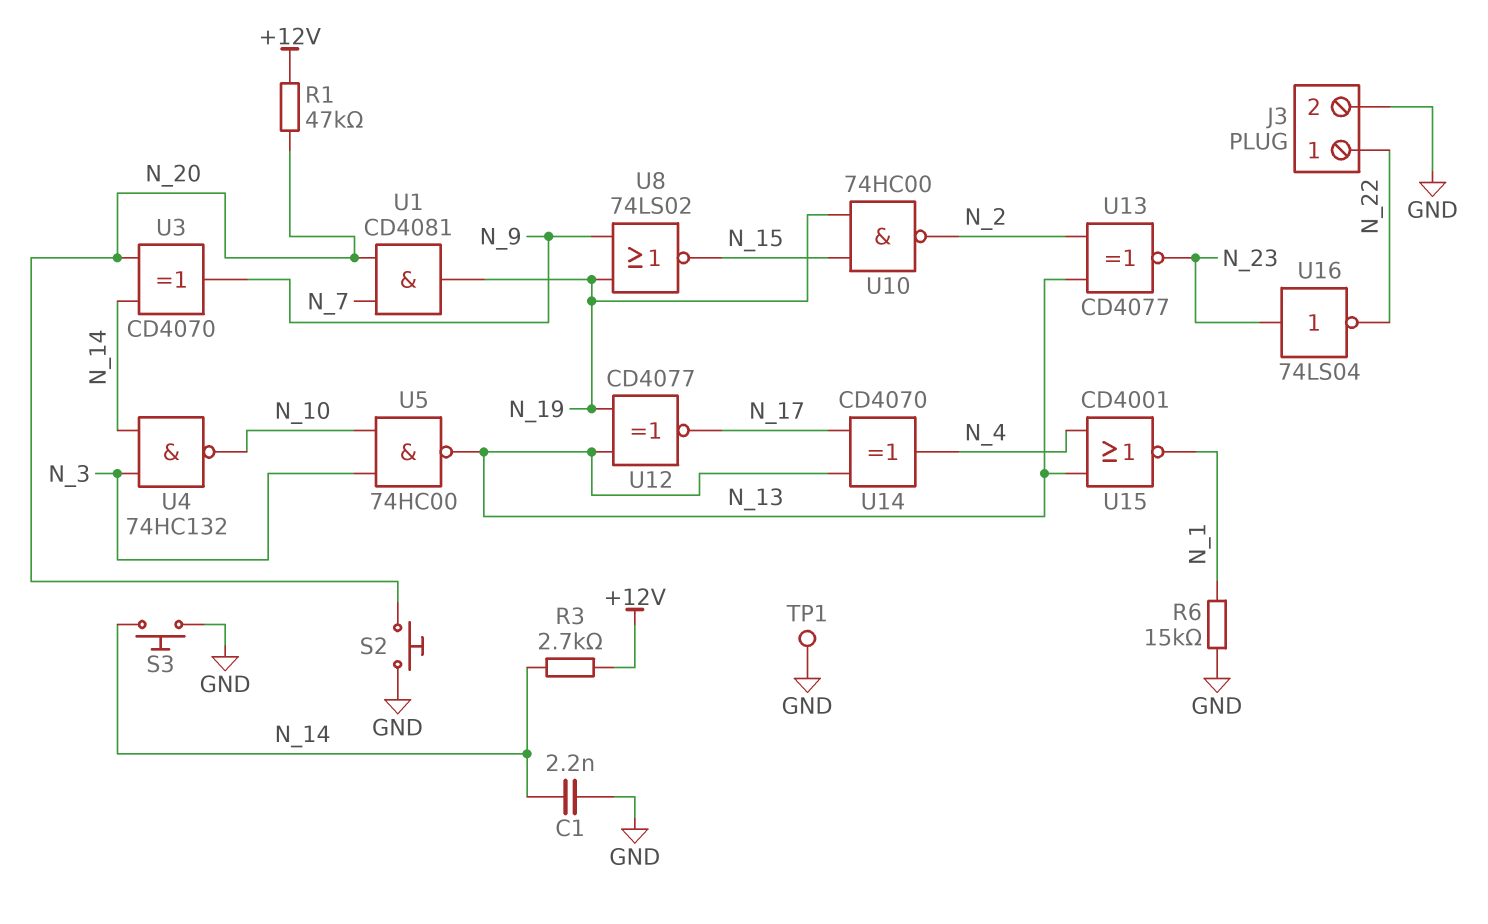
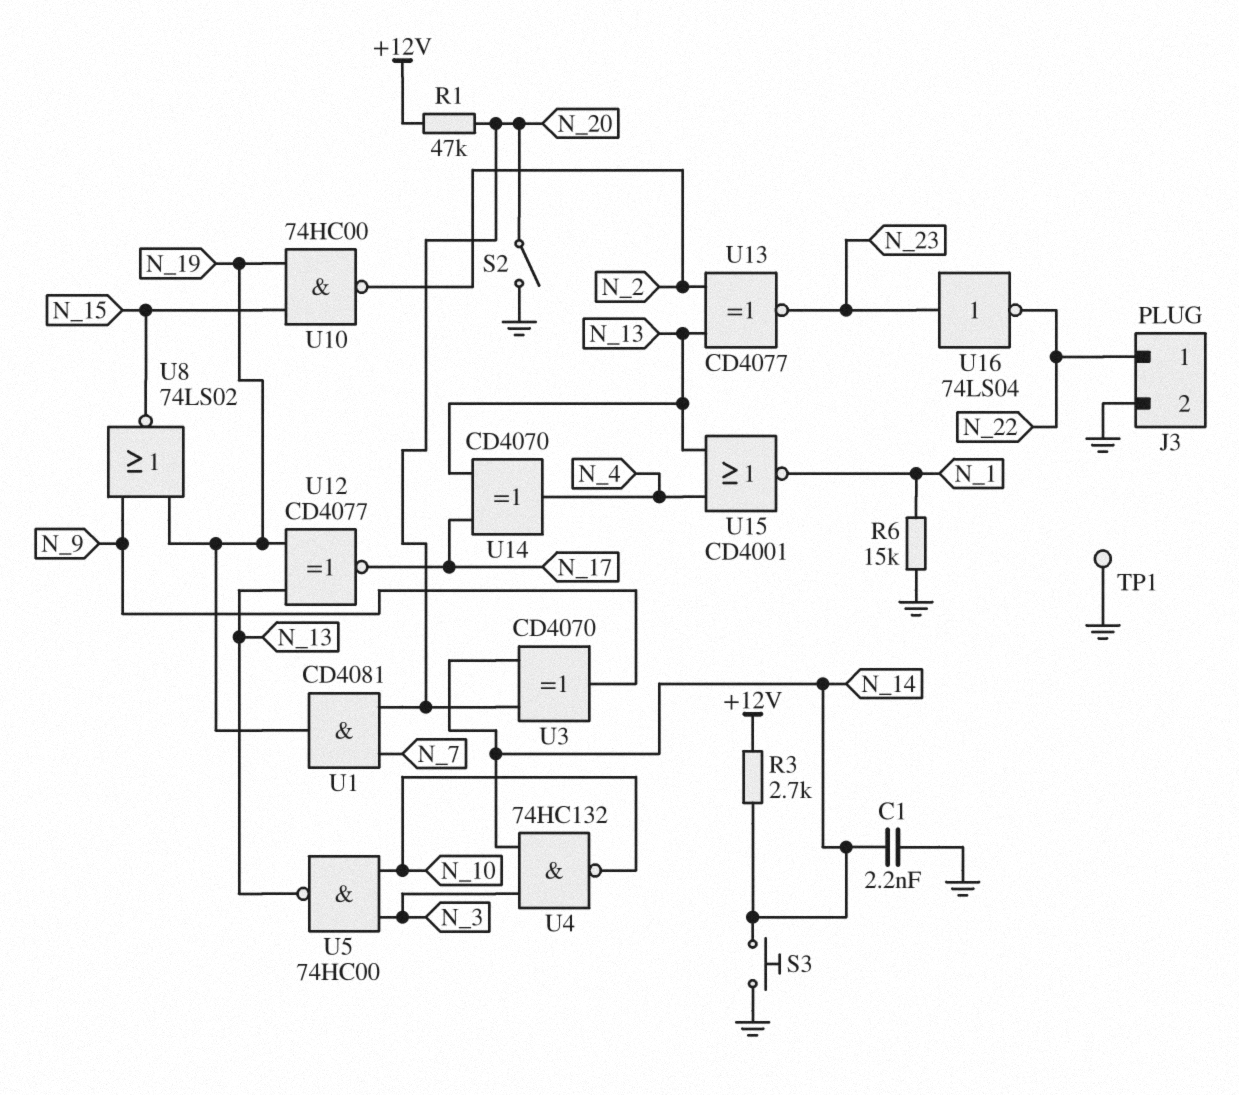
S2: button (GND, N_20) -> switch (GND, N_20)

